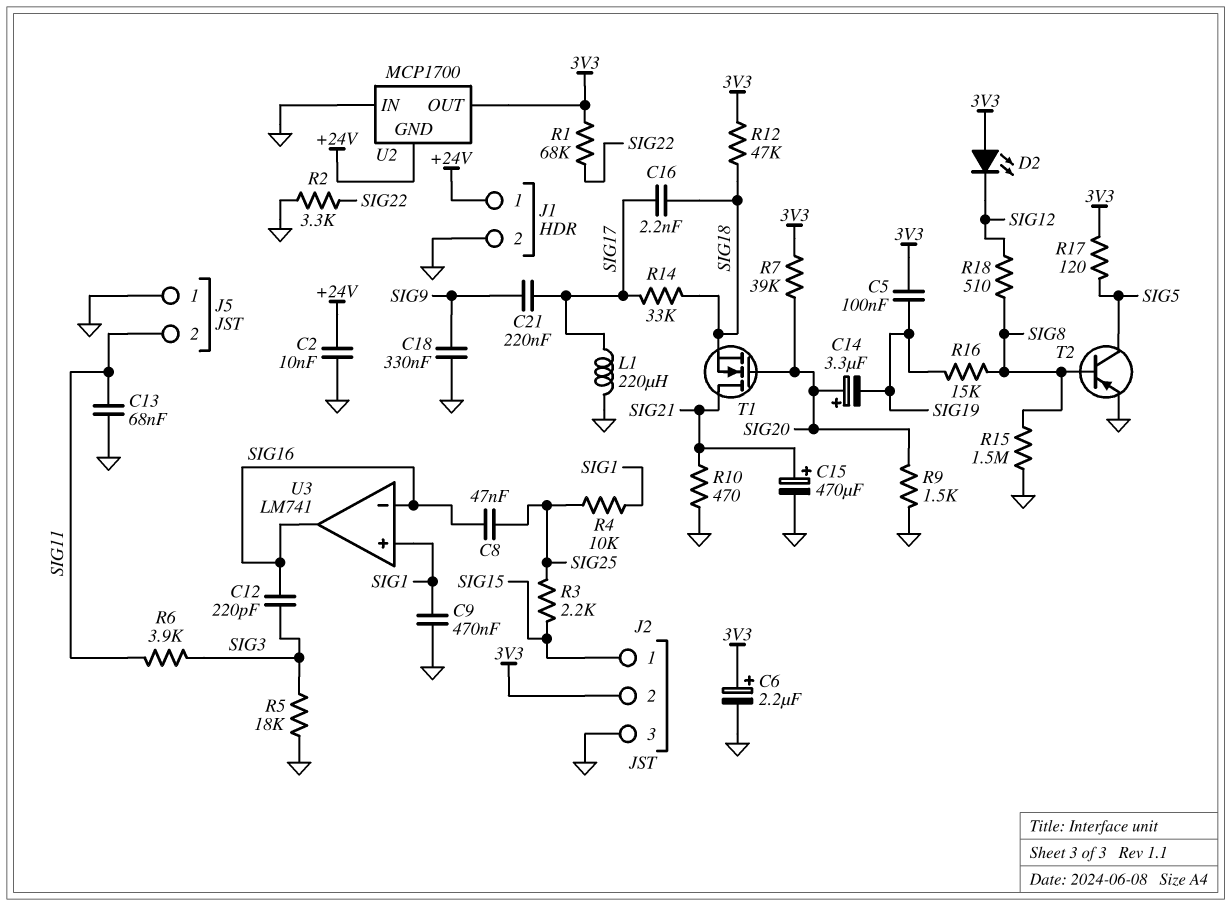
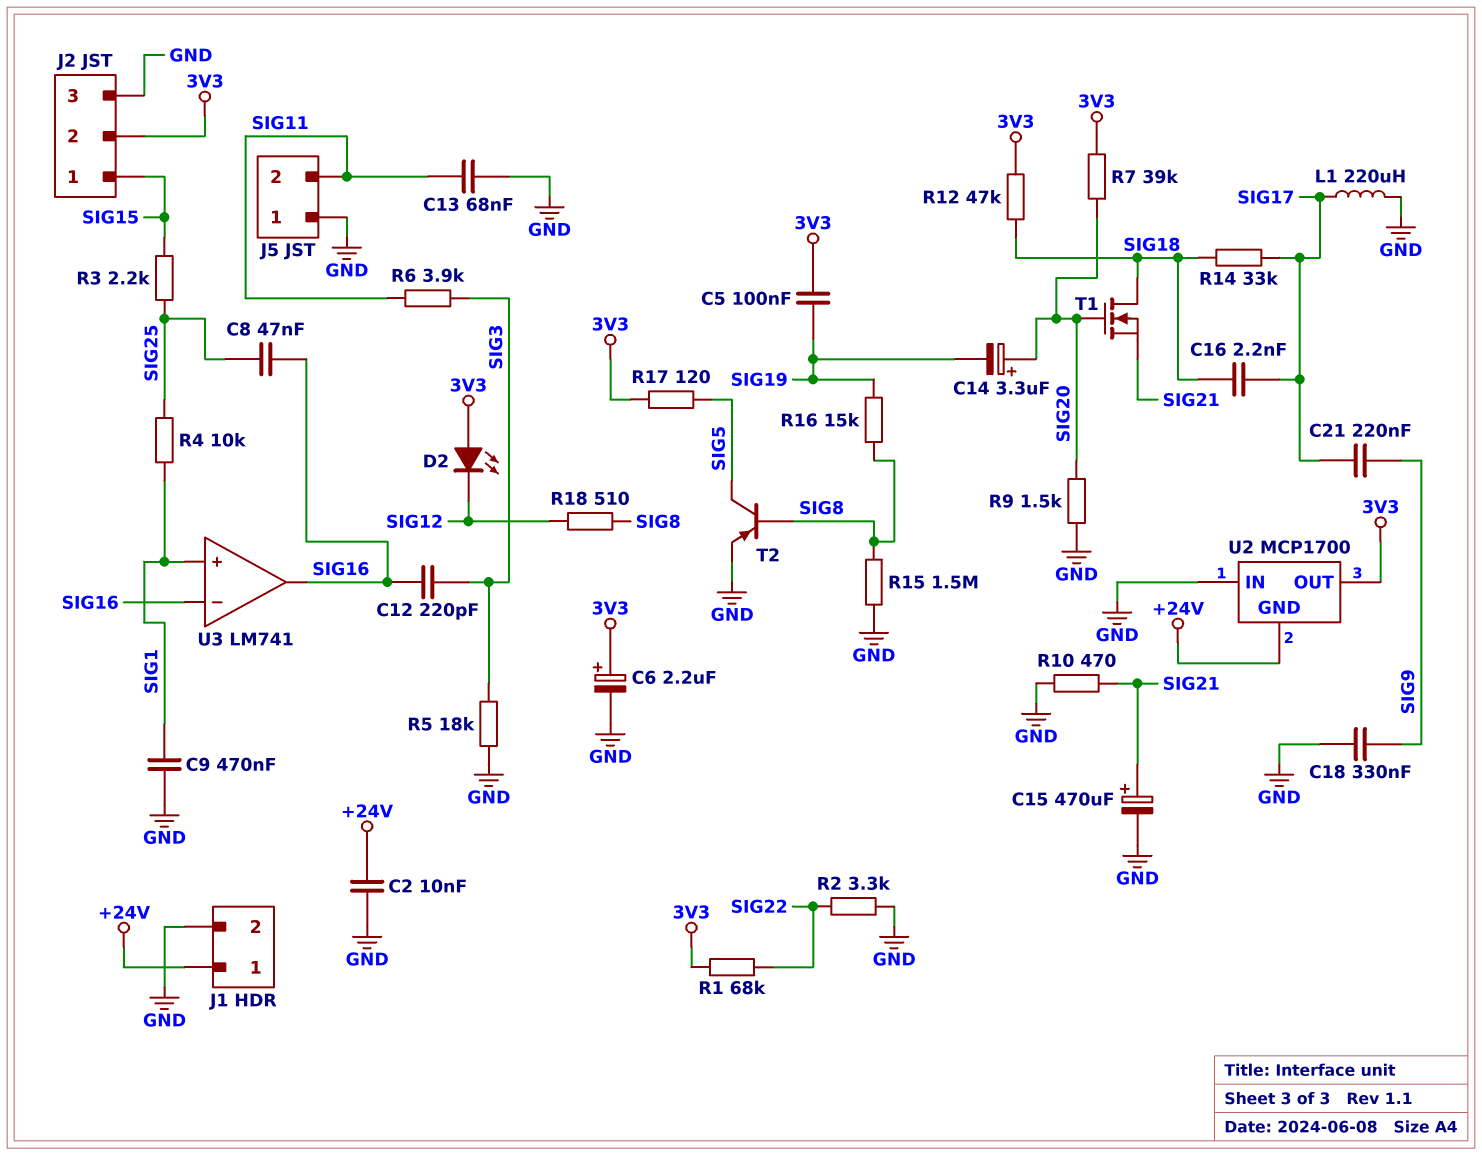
T1: NMOS (G SIG20, D SIG21, S SIG18) -> NMOS (G SIG20, D SIG18, S SIG21)

